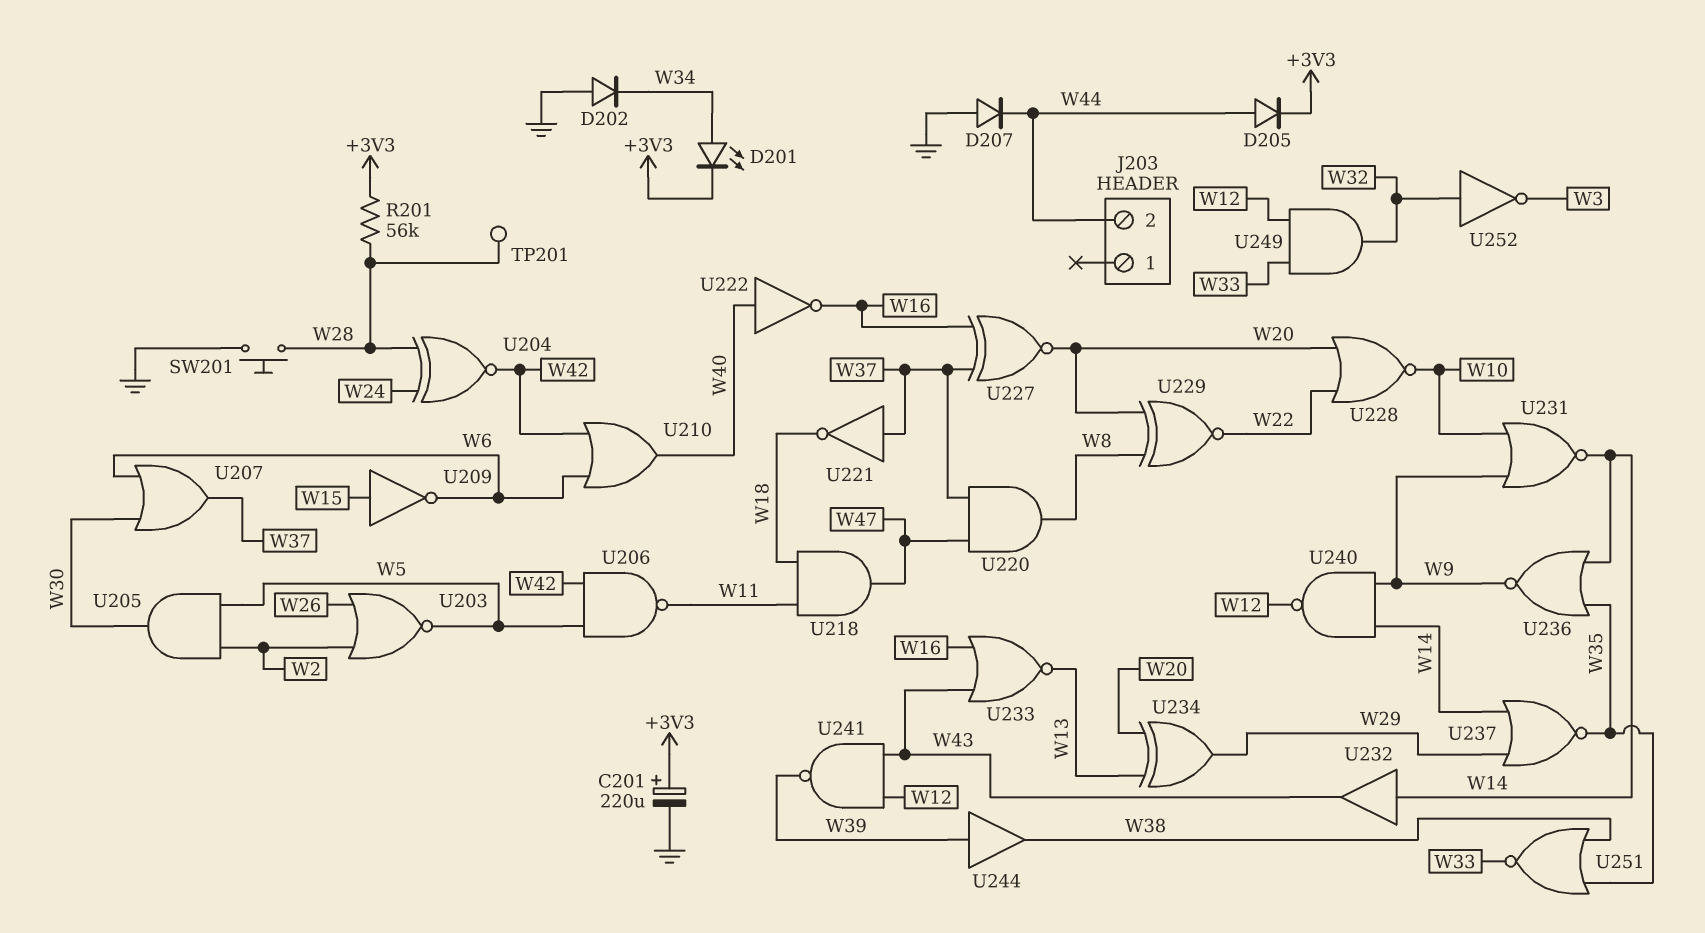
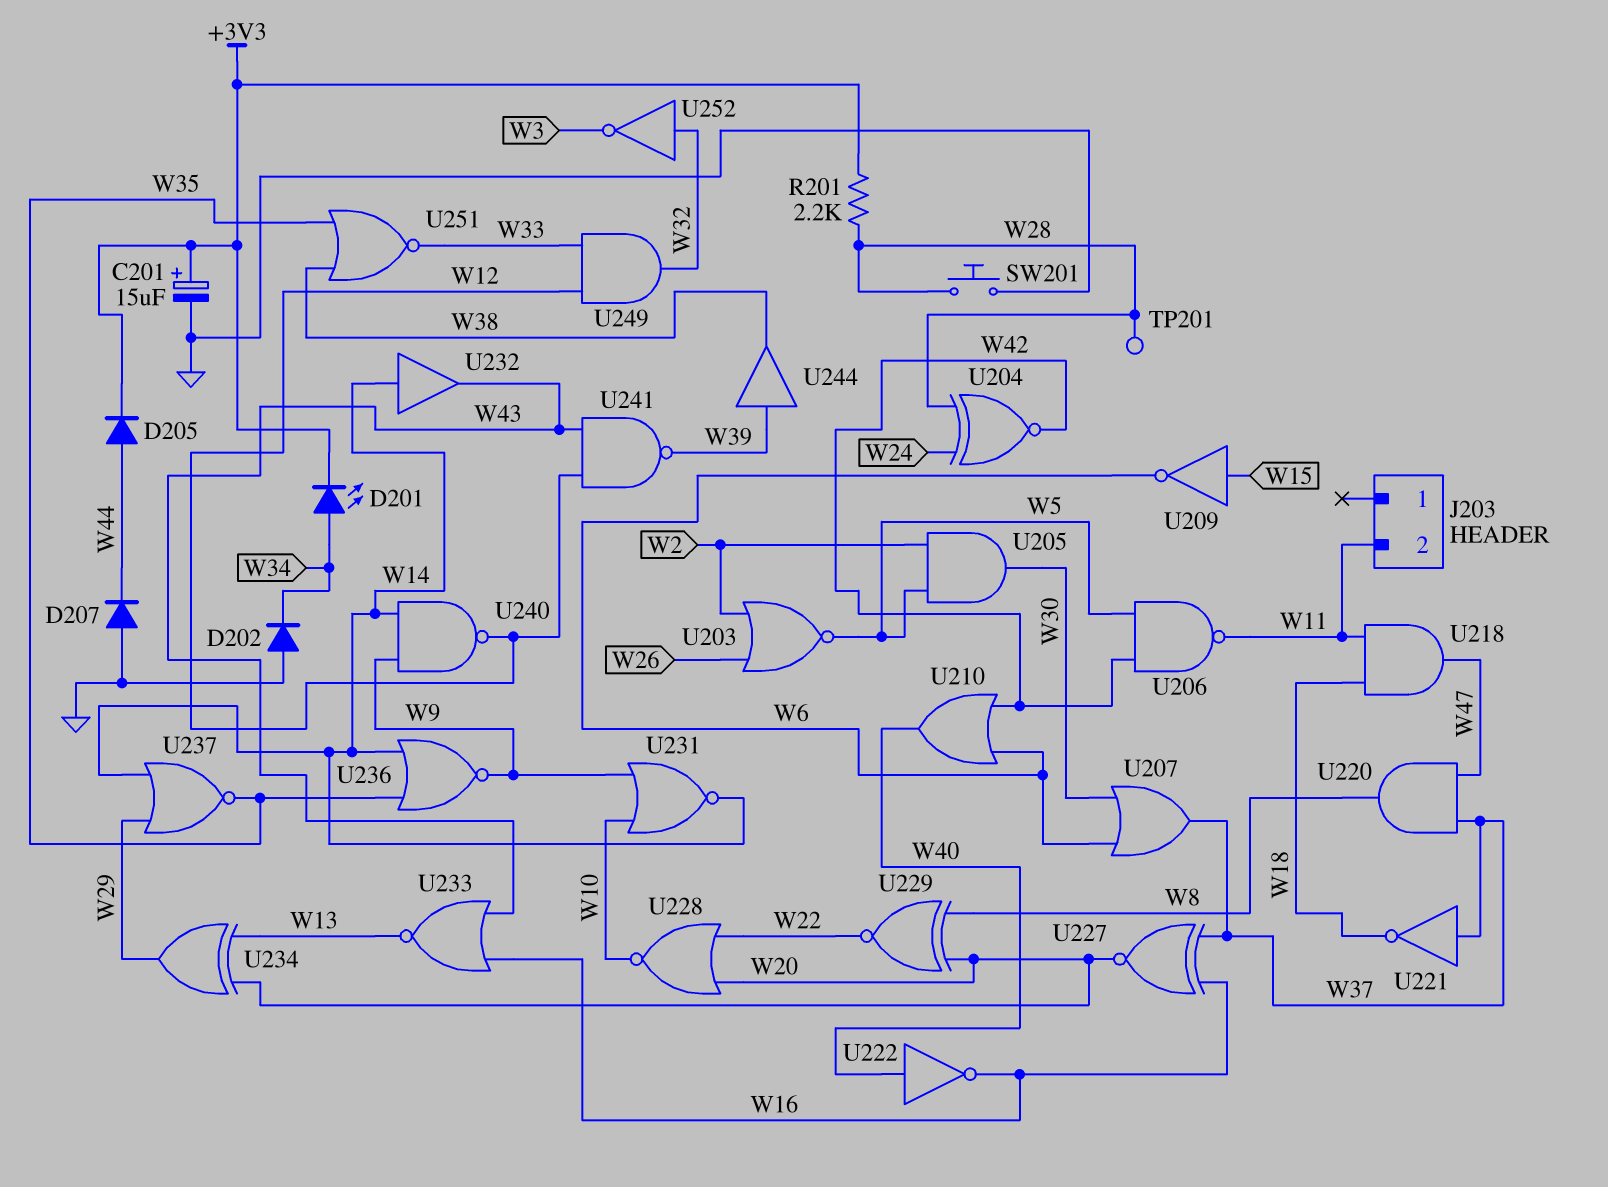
C201: 220uF (plus +3V3, minus GND) -> 15uF (plus +3V3, minus GND)
J203 pin 2: W44 -> W11
R201: 56k (+3V3, W28) -> 2.2k (+3V3, W28)

